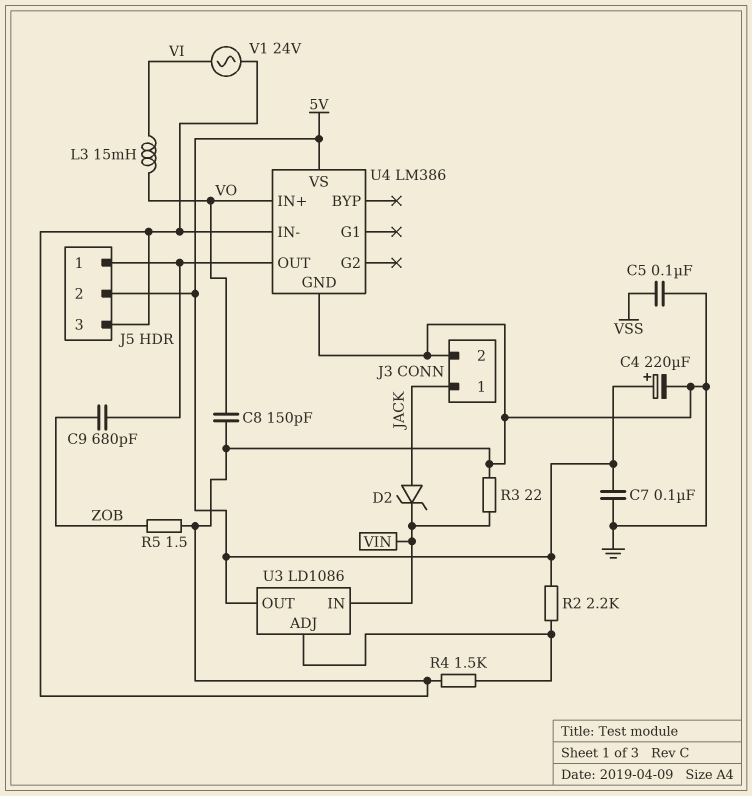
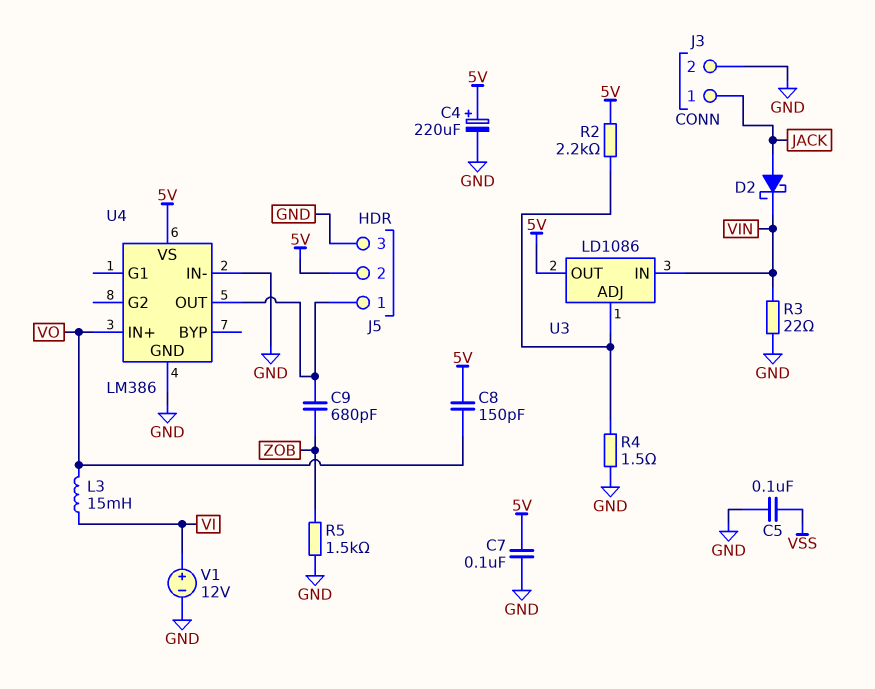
C8: 150pF (GND, VO) -> 150pF (5V, VO)
D2: zener (A JACK, K VIN) -> schottky (A JACK, K VIN)
R4: 1.5k (GND, U3/ADJ) -> 1.5 (GND, U3/ADJ)
R5: 1.5 (GND, ZOB) -> 1.5k (GND, ZOB)
V1: AC 24V (GND, VI) -> 12V (plus VI, minus GND)

